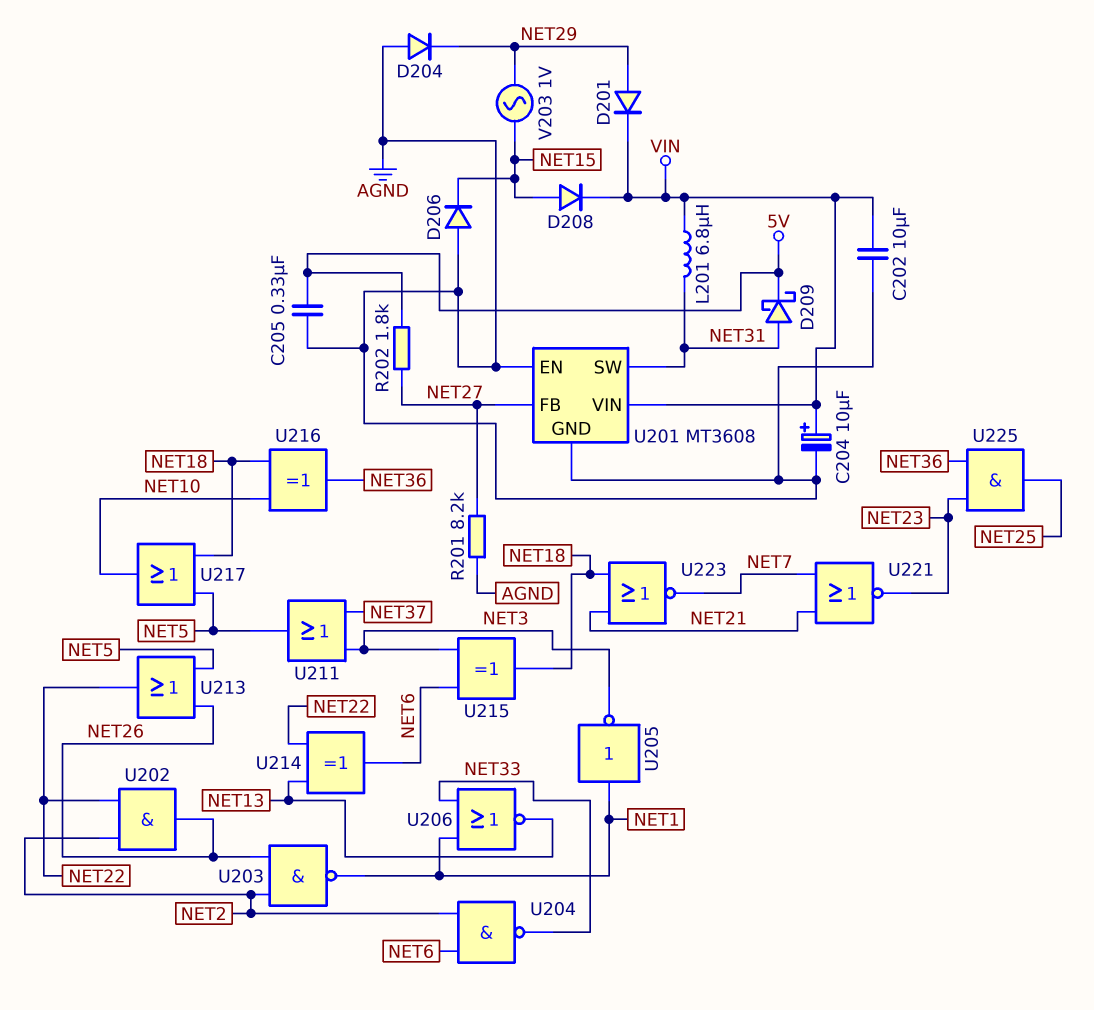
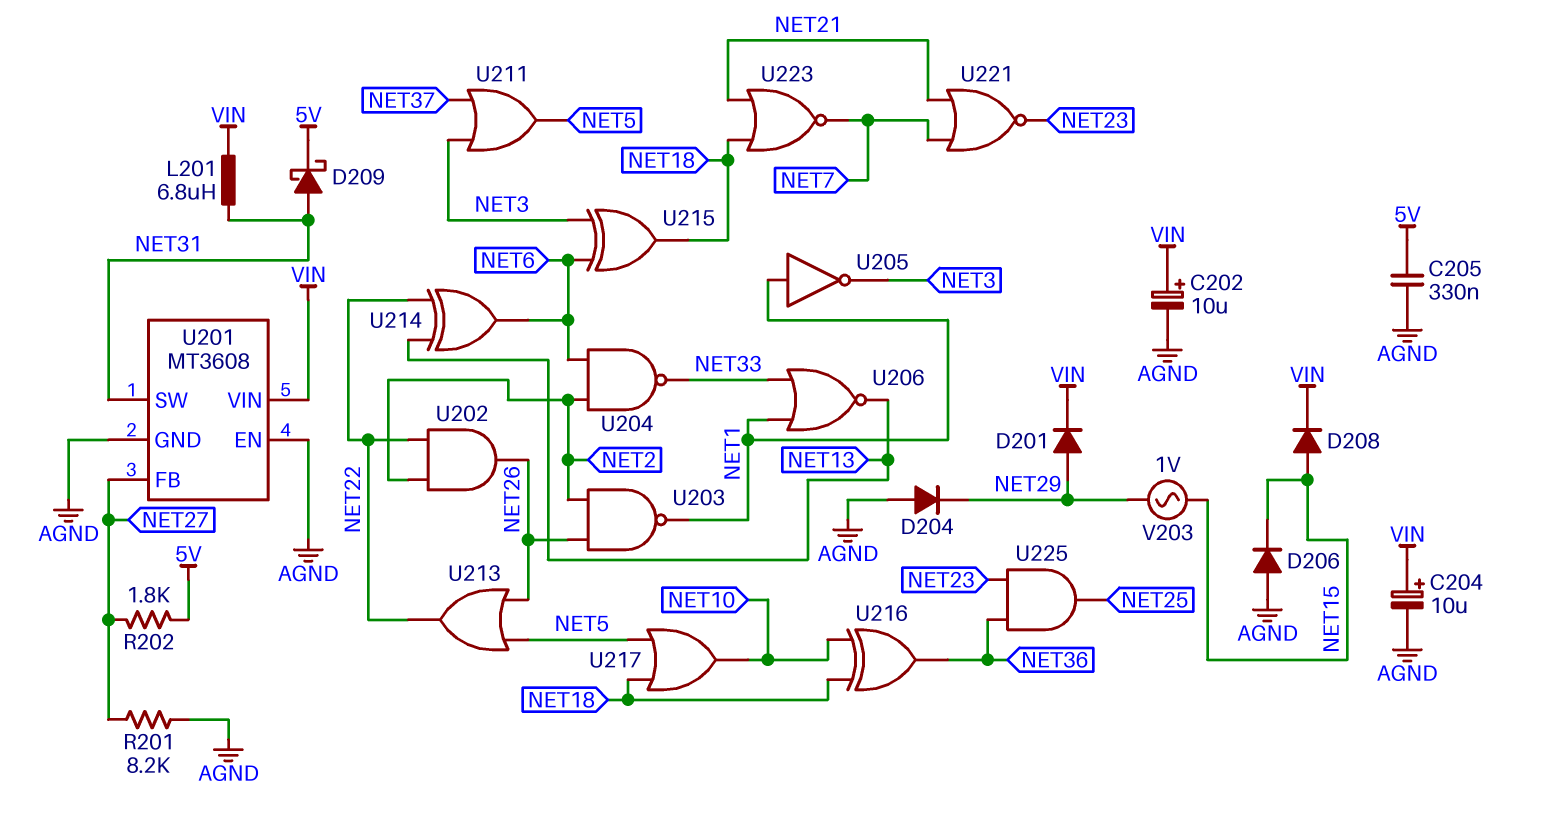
C202: 10uF (AGND, VIN) -> 10uF (plus VIN, minus AGND)

